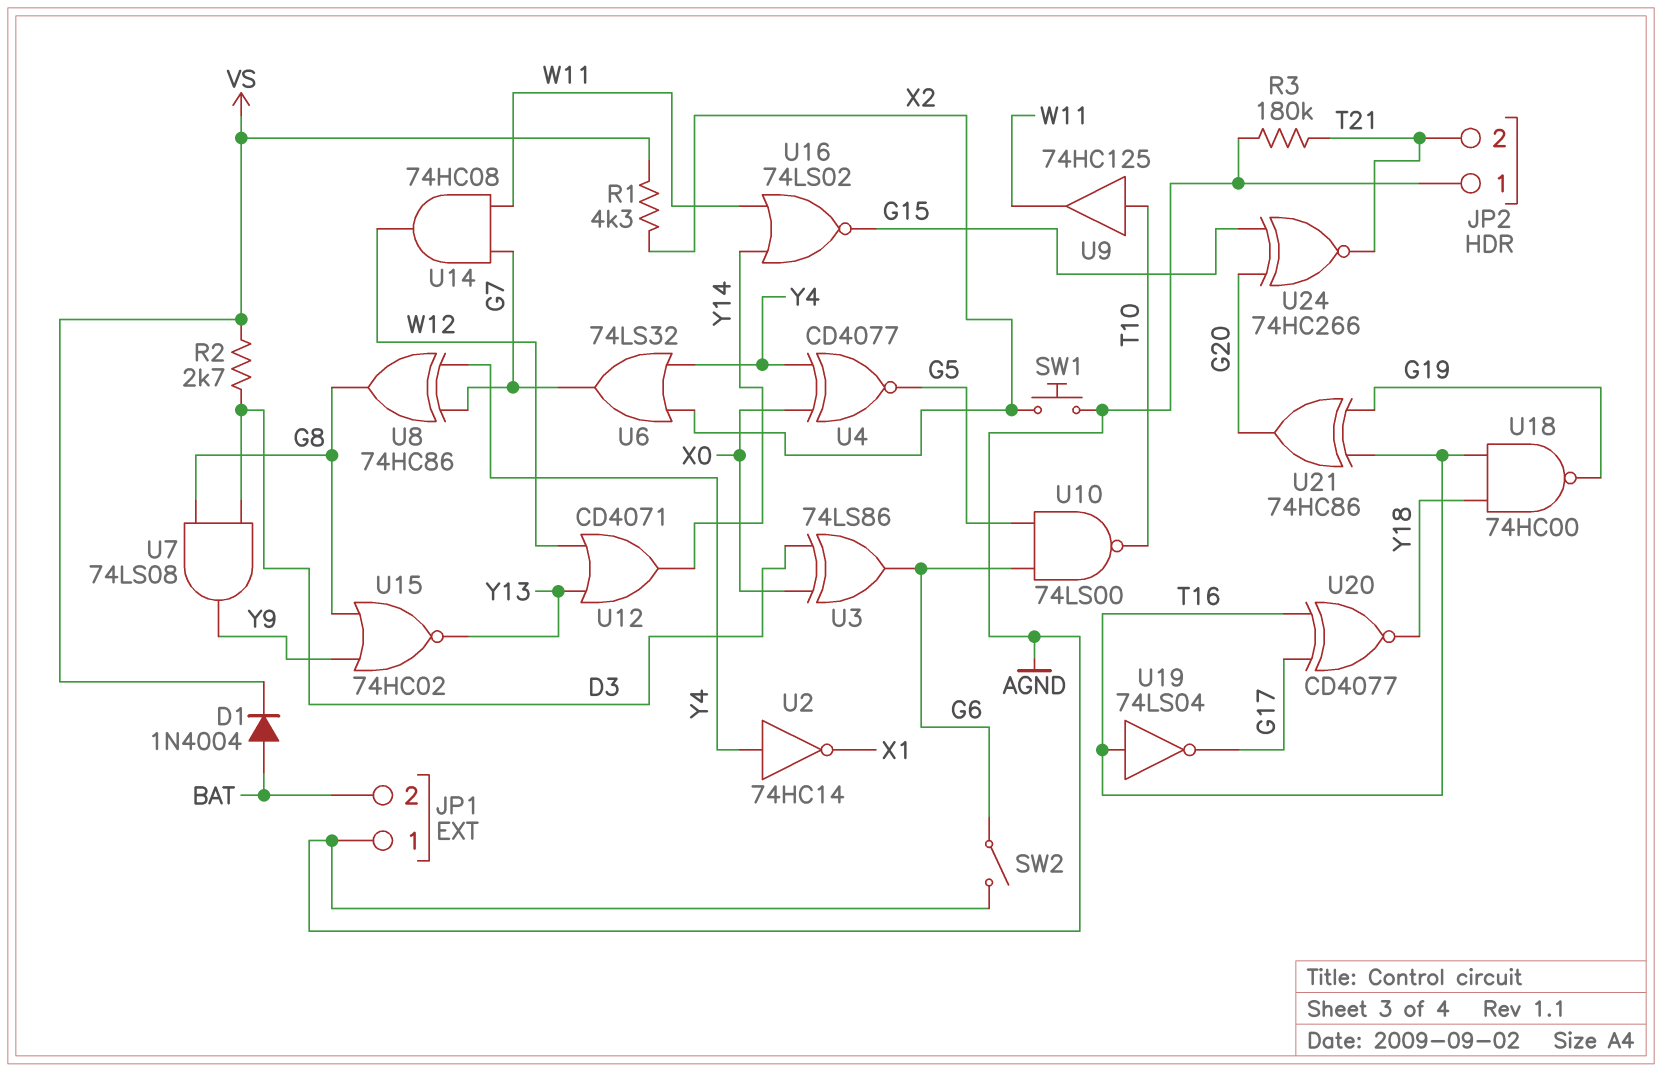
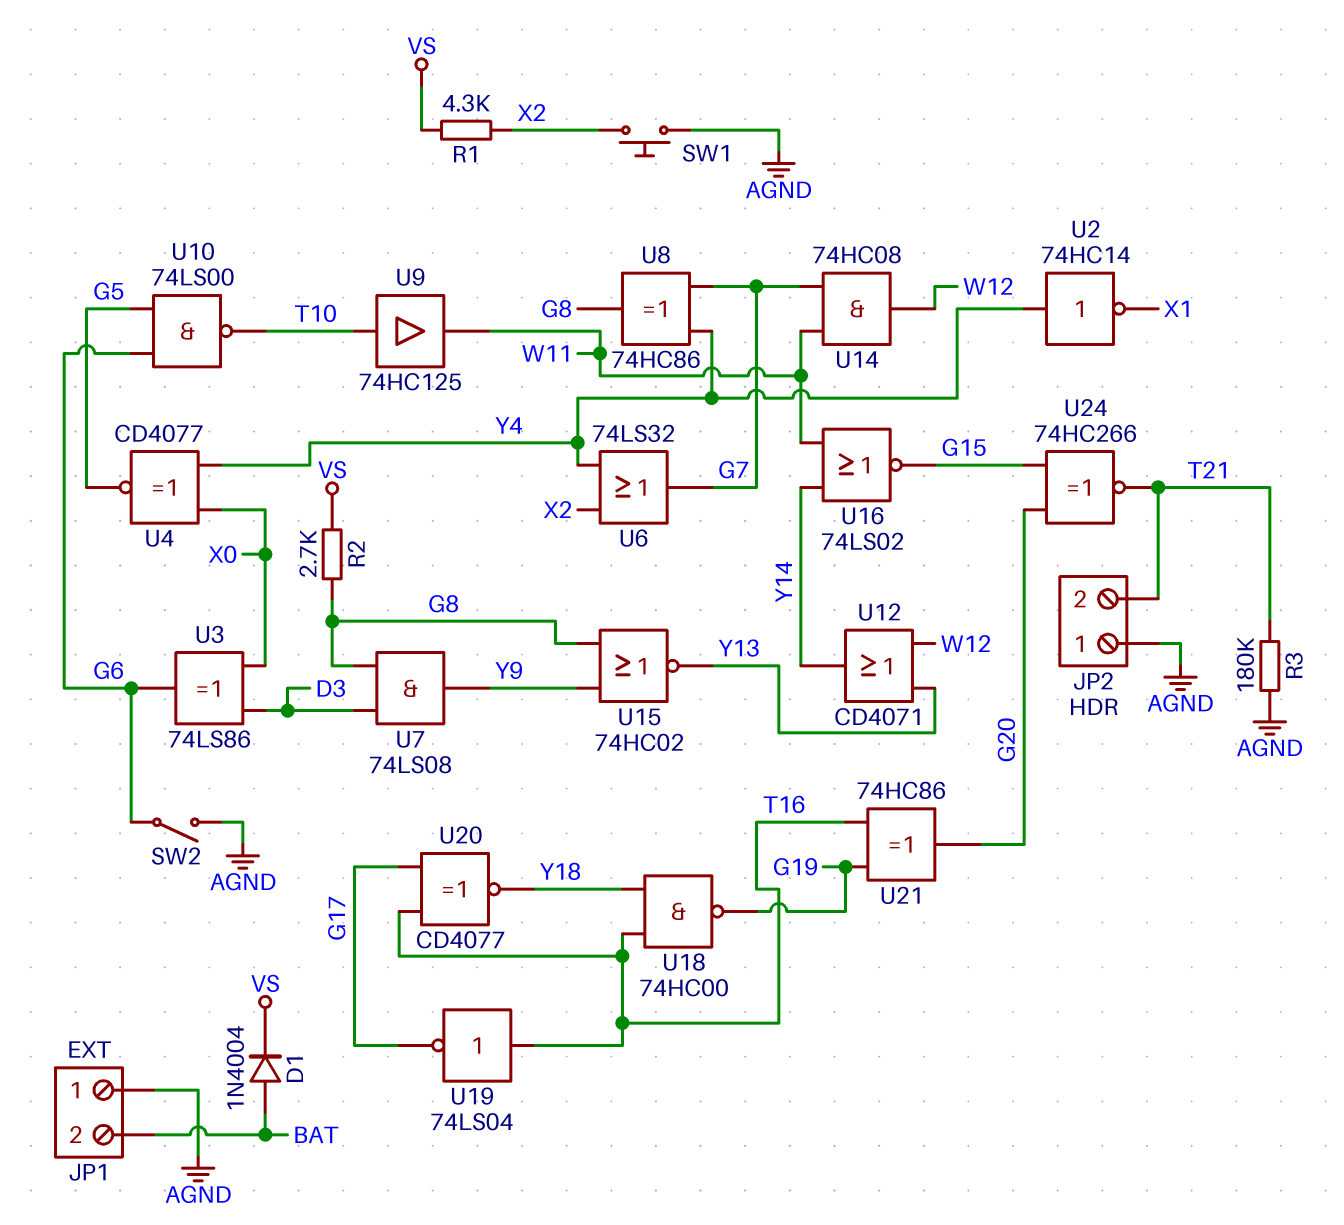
R2: 2.7k (D3, VS) -> 2.7k (G8, VS)

